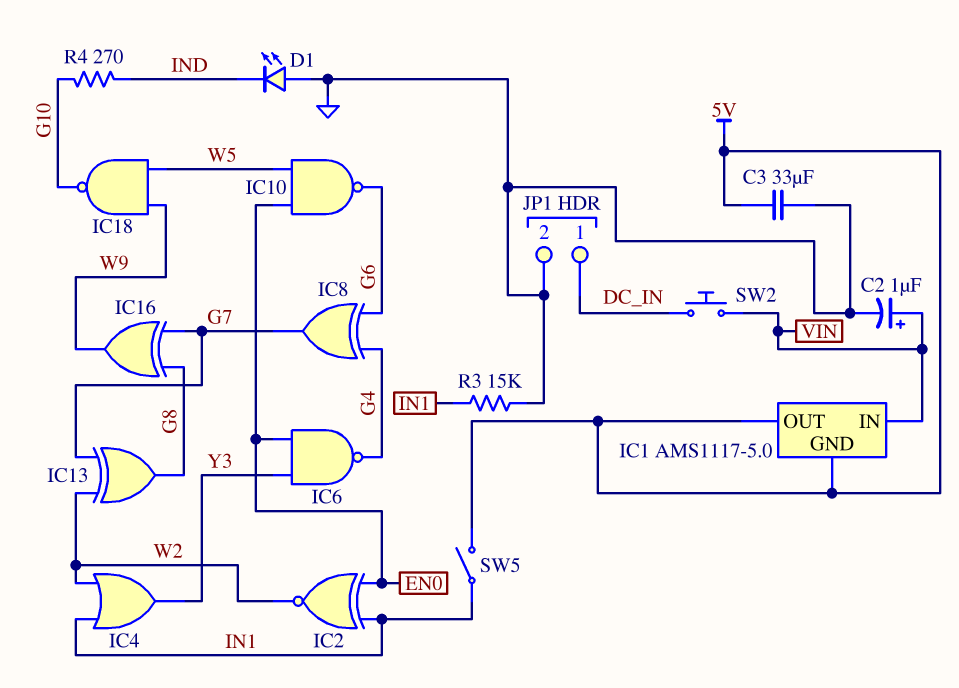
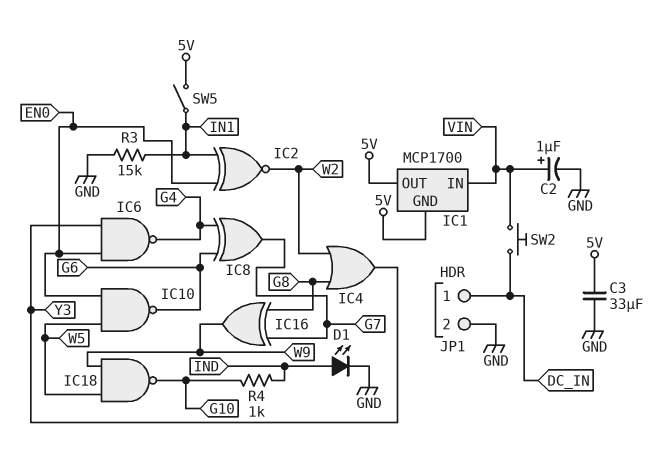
D1: LED (A GND, K IND) -> LED (A IND, K GND)
IC1: AMS1117-5.0 -> MCP1700
IC4: OR (in IN1, in W2, out Y3) -> OR (in G8, in W2, out Y3)
IC13: XOR (in G7, in W2, out G8) -> none
R4: 270 (G10, IND) -> 1k (G10, IND)

